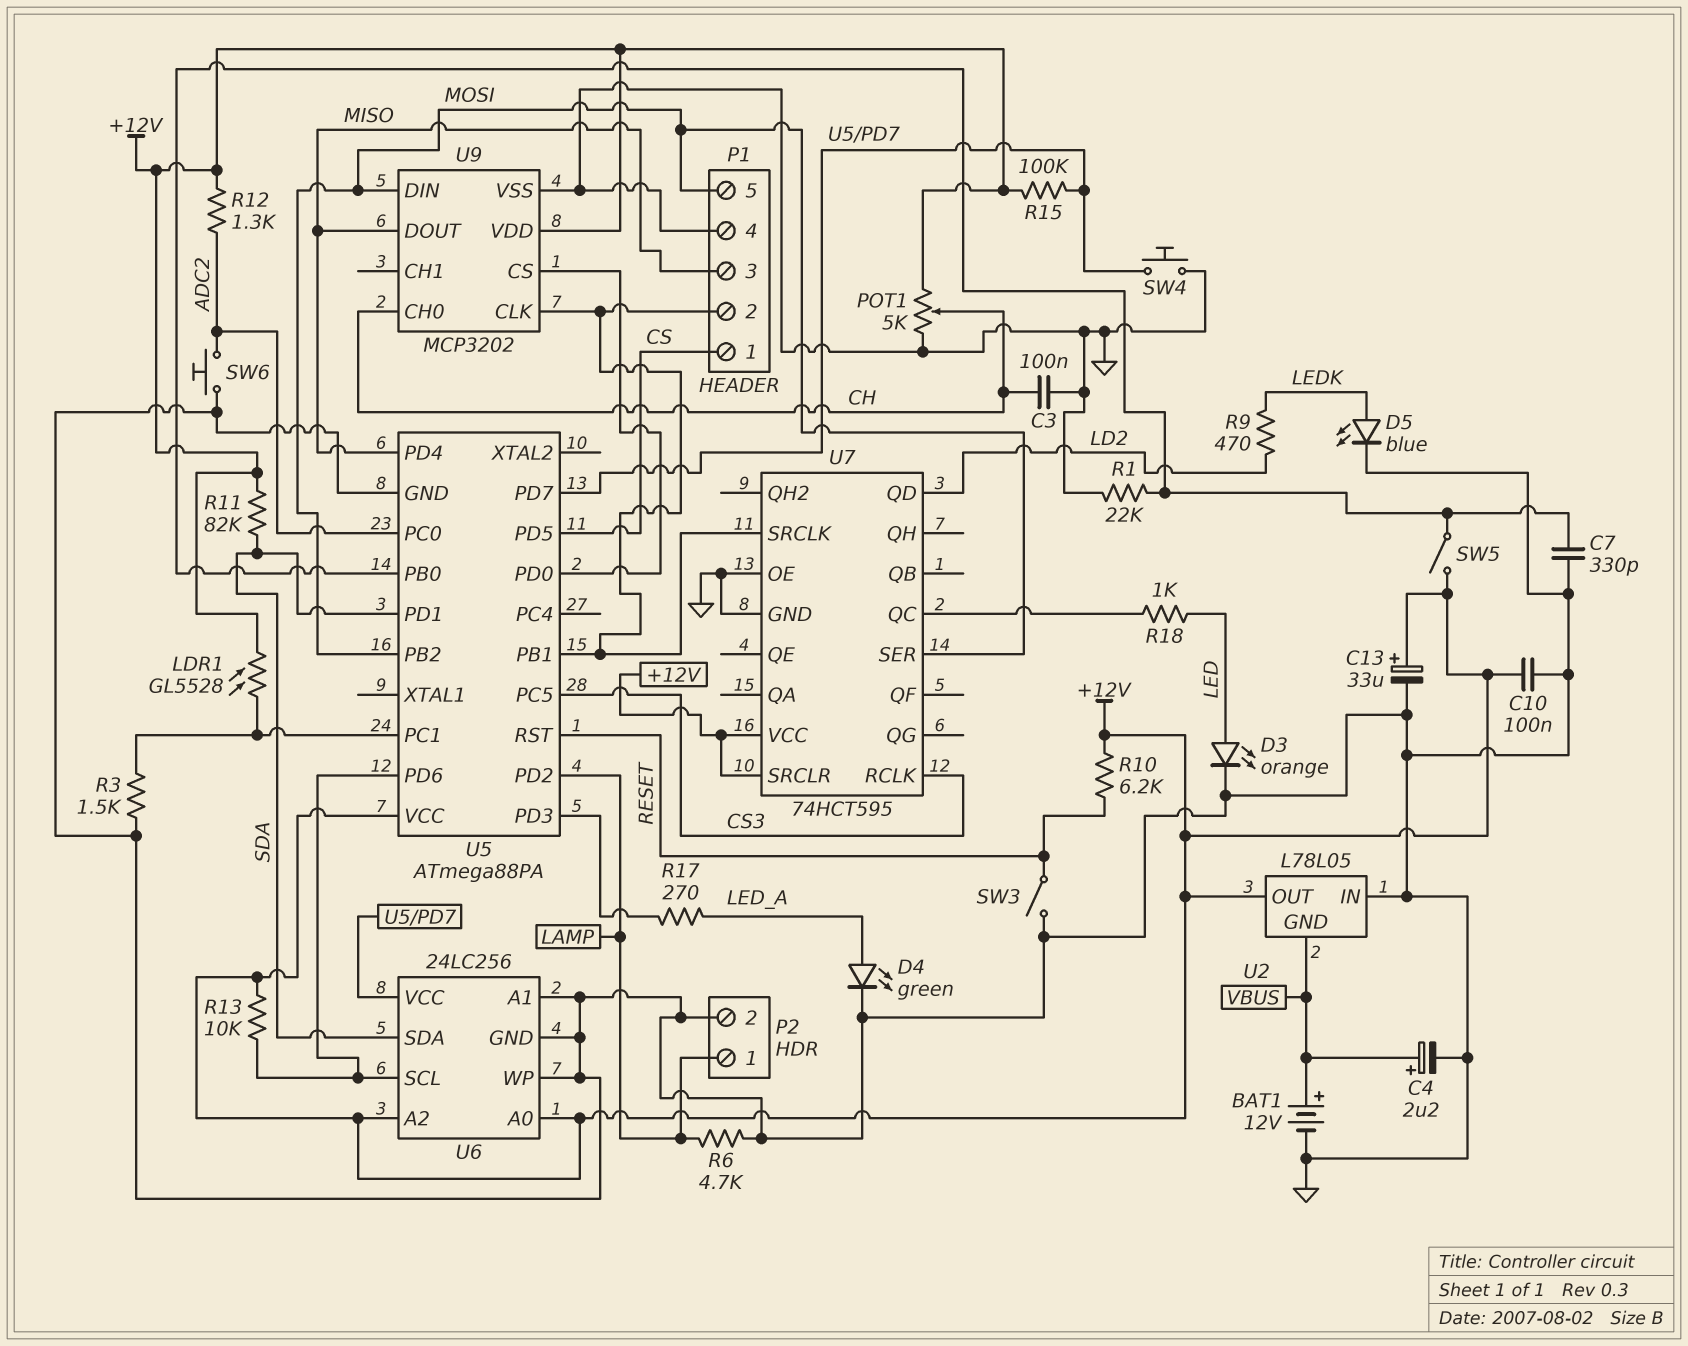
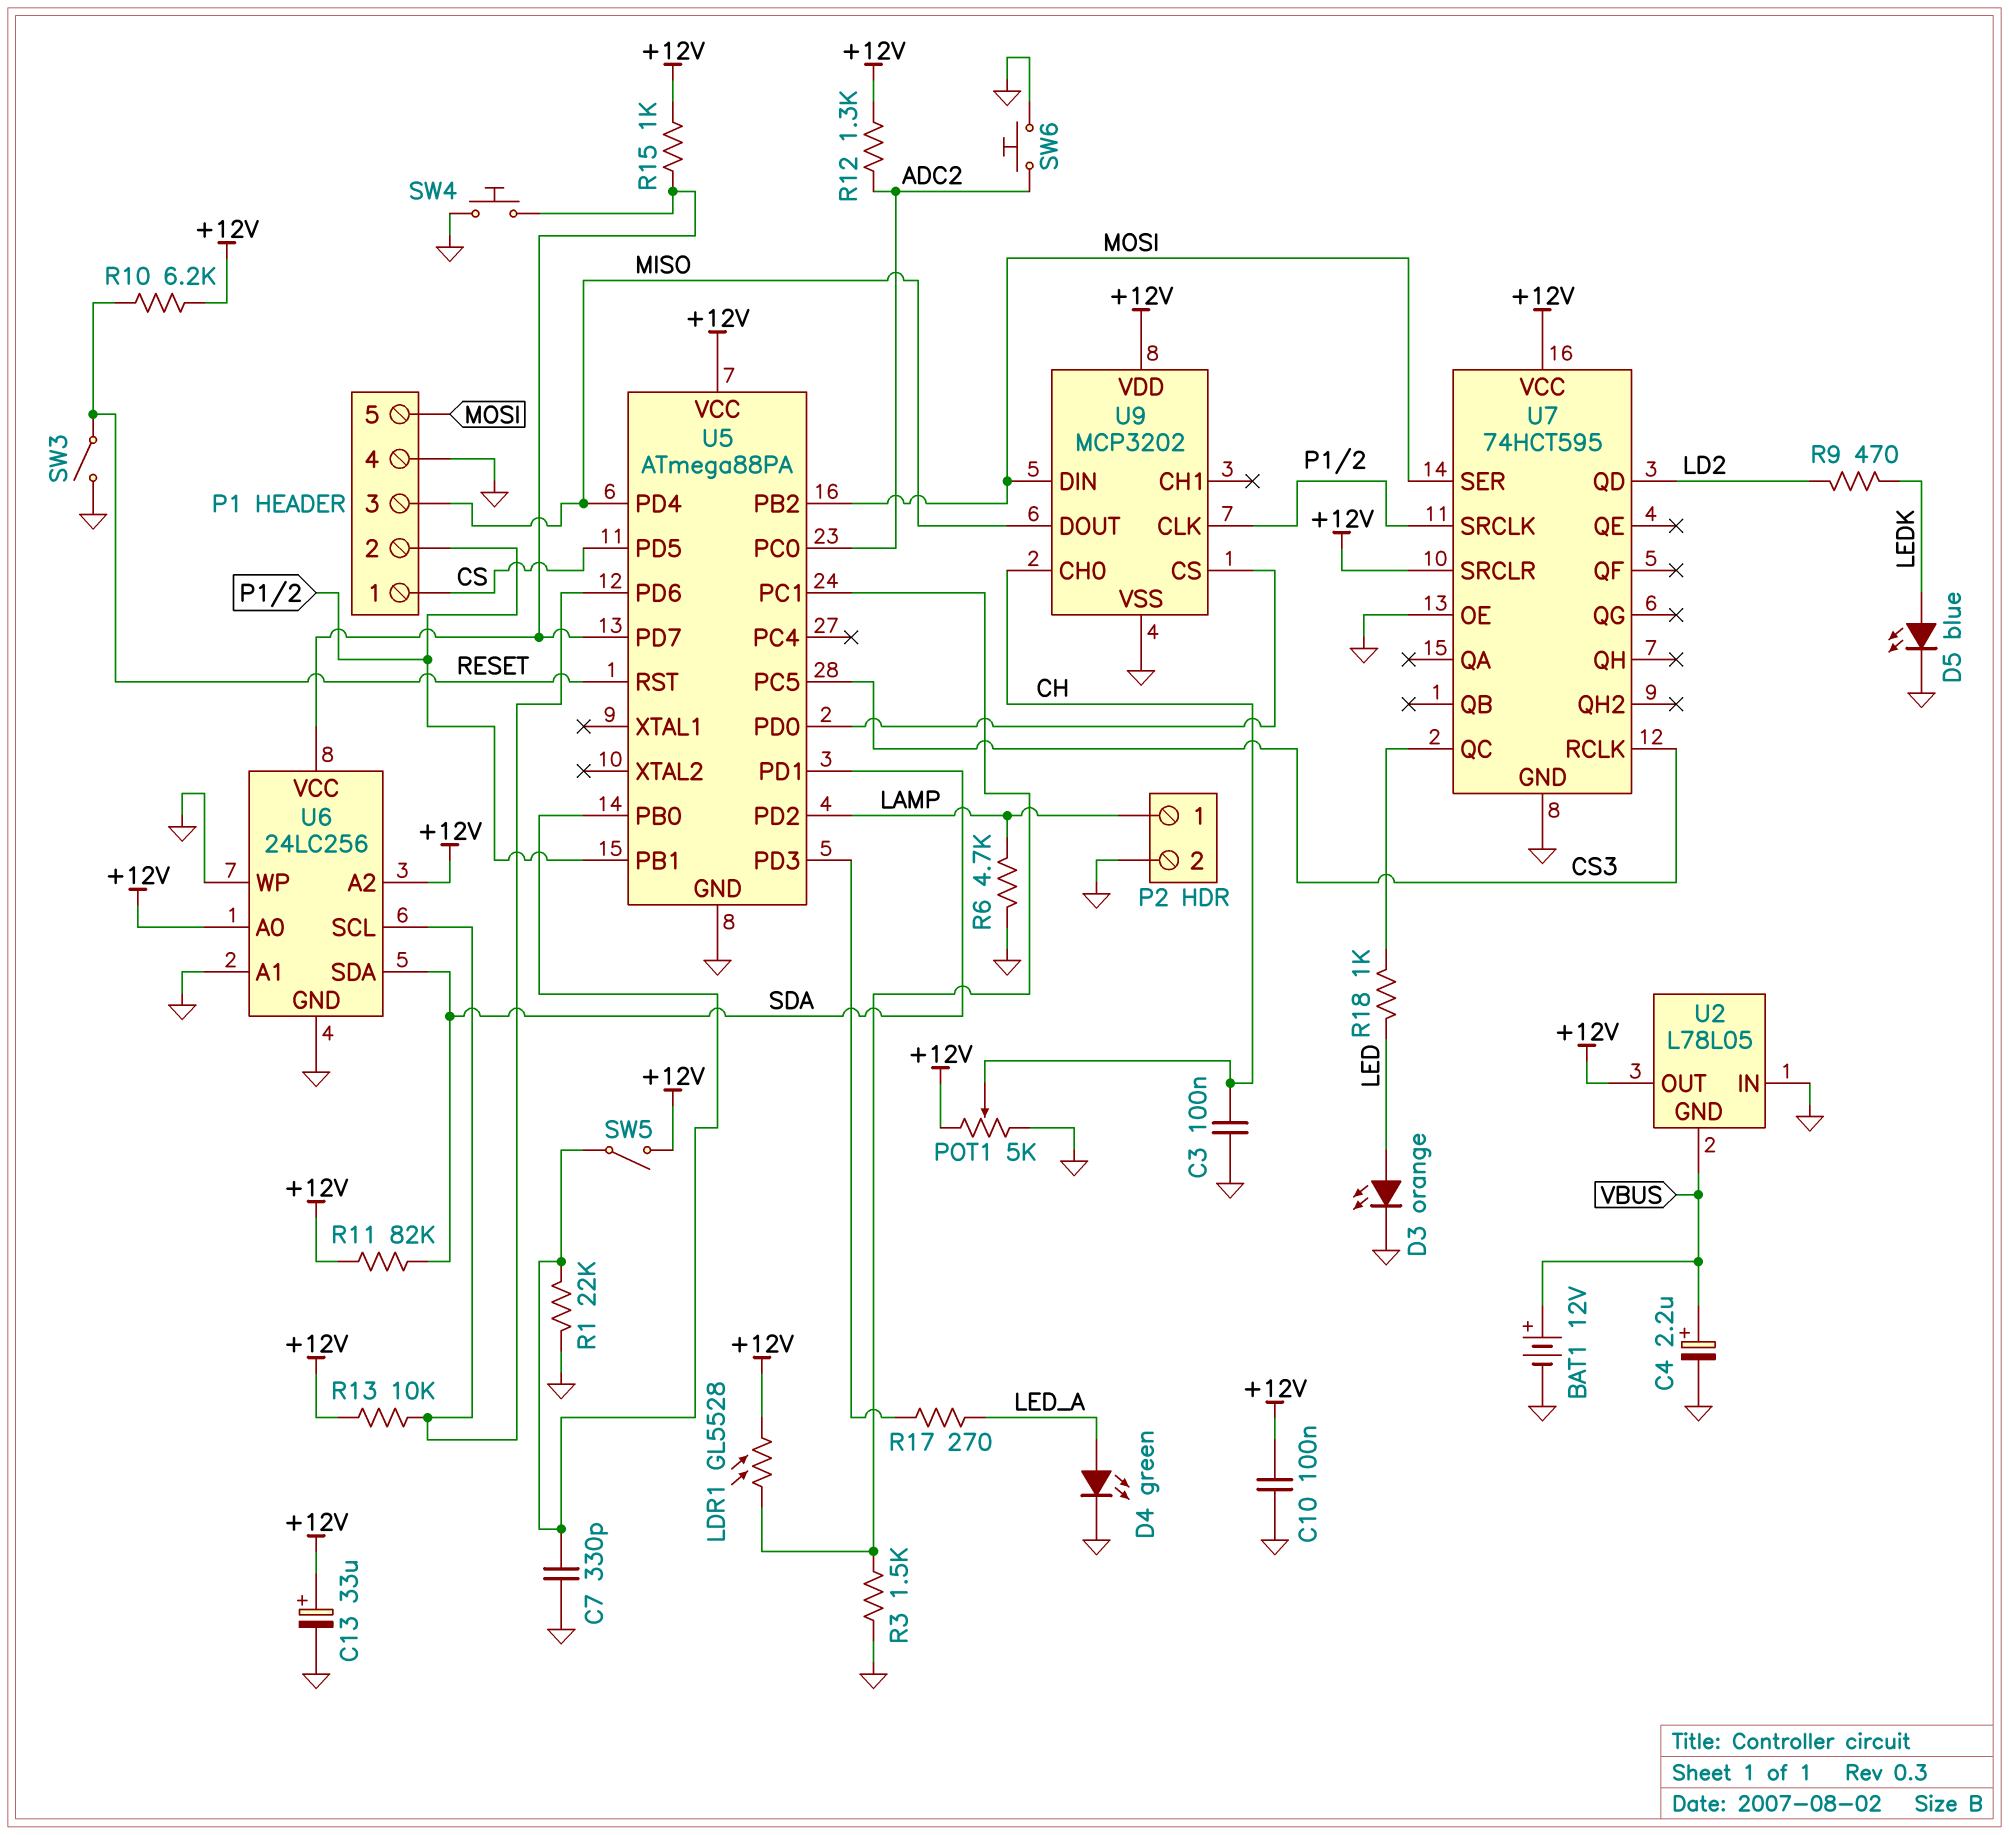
R15: 100k (+12V, U5/PD7) -> 1k (+12V, U5/PD7)

